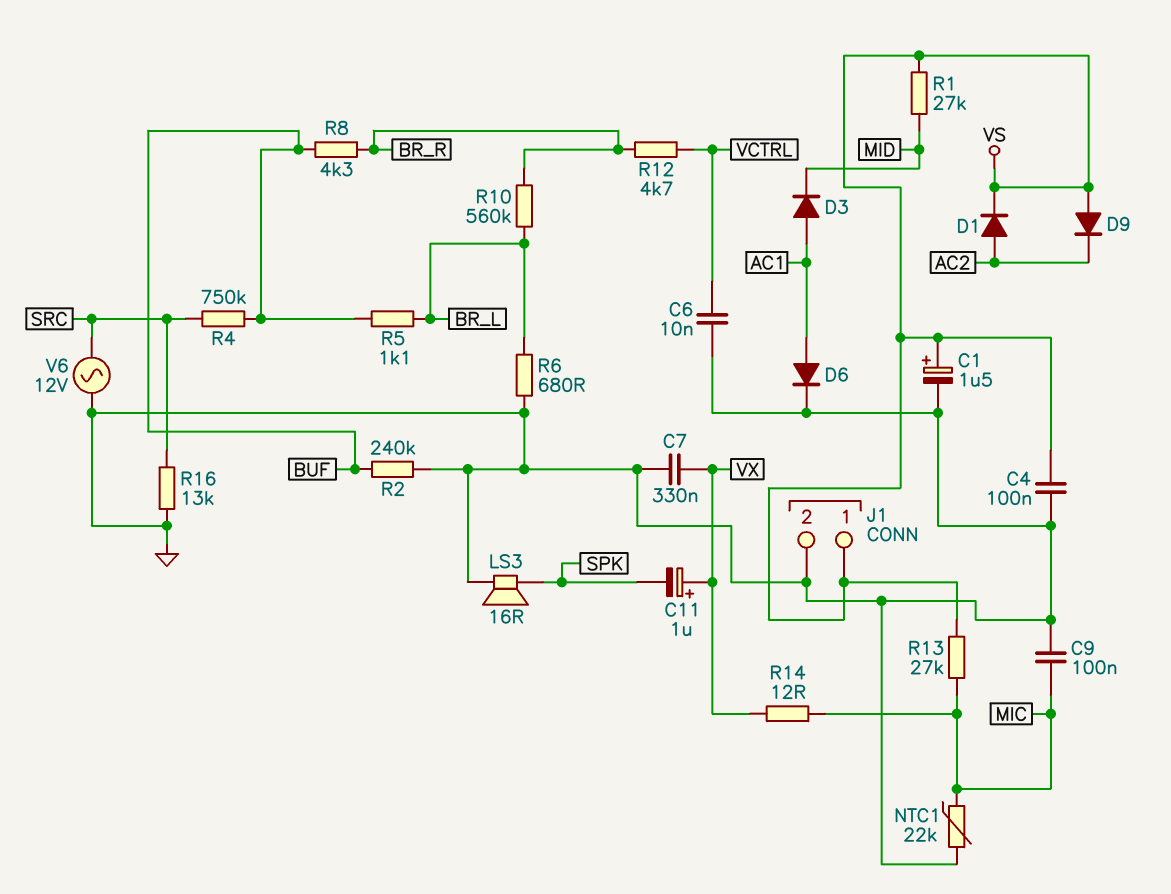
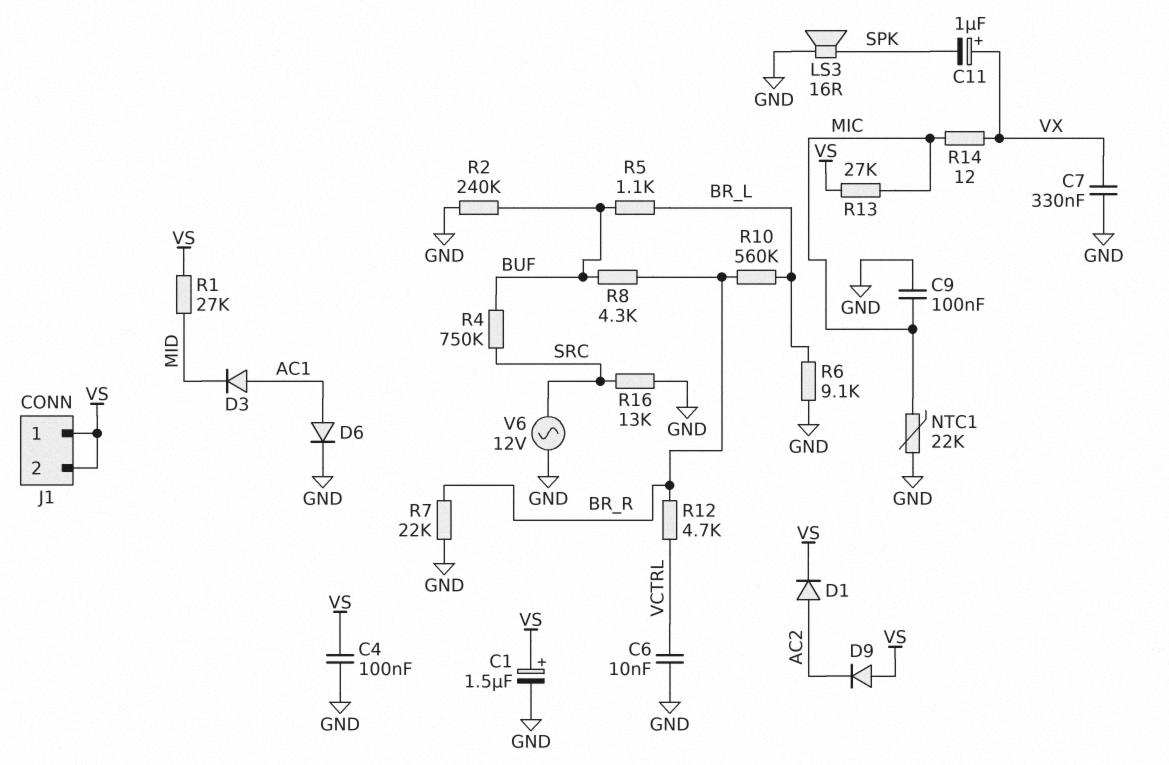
J1 pin 2: GND -> VS
R6: 680 (BR_L, GND) -> 9.1k (BR_L, GND)
R7: none -> 22k (BR_R, GND)

